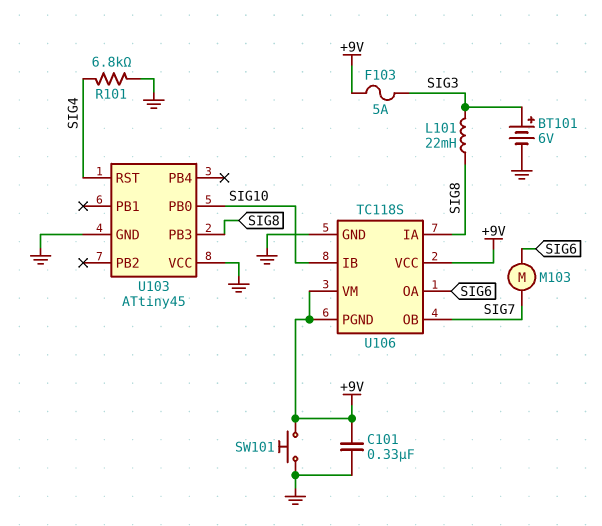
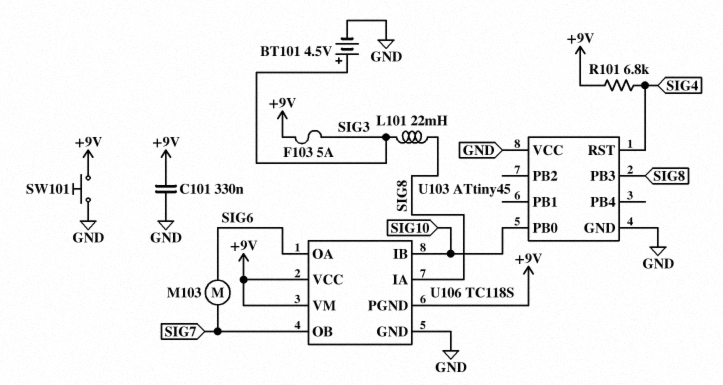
BT101: 6V (plus SIG3, minus GND) -> 4.5V (plus SIG3, minus GND)
R101: 6.8k (GND, SIG4) -> 6.8k (+9V, SIG4)

